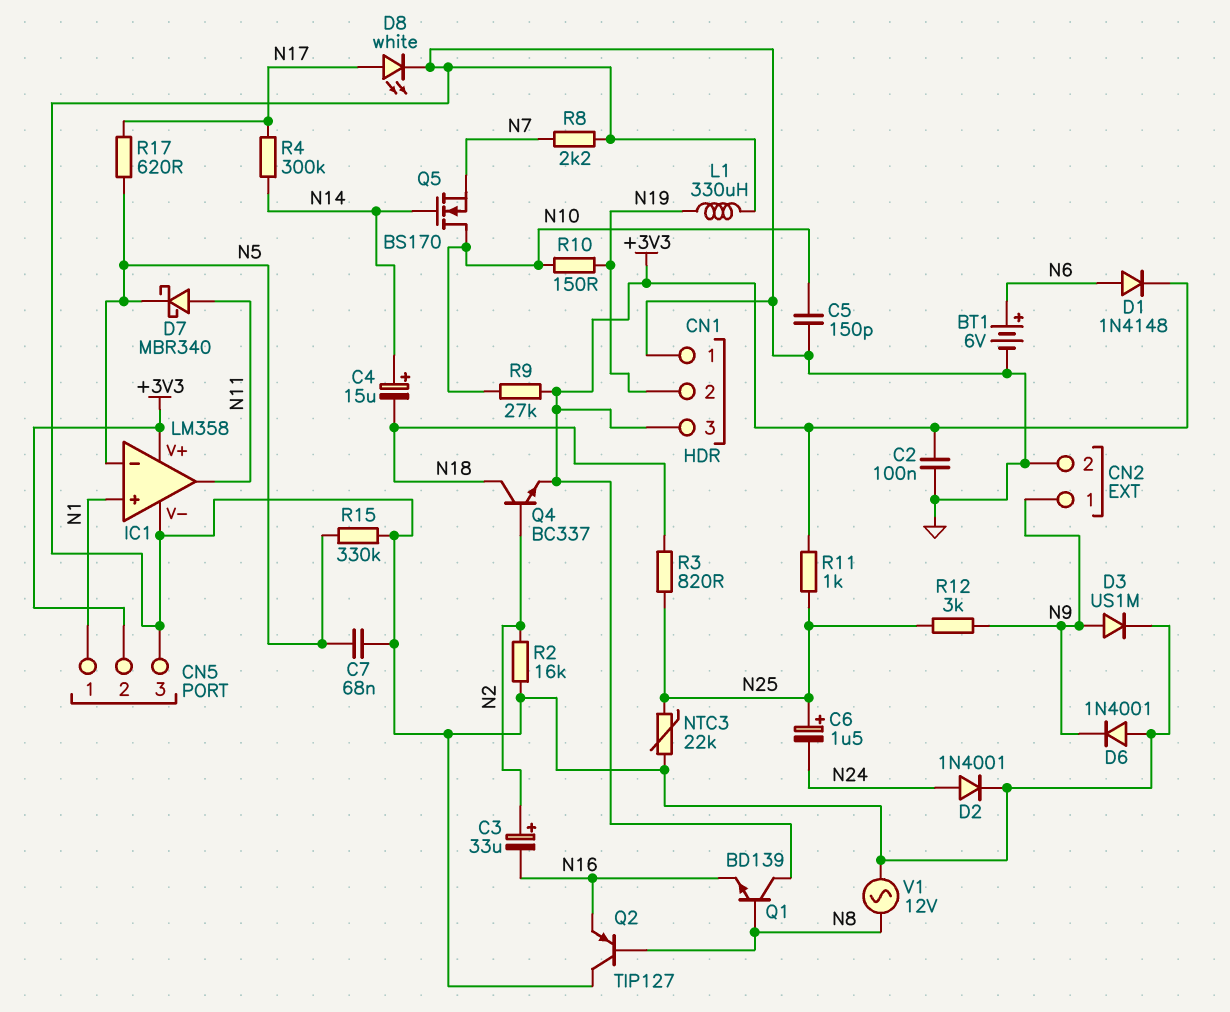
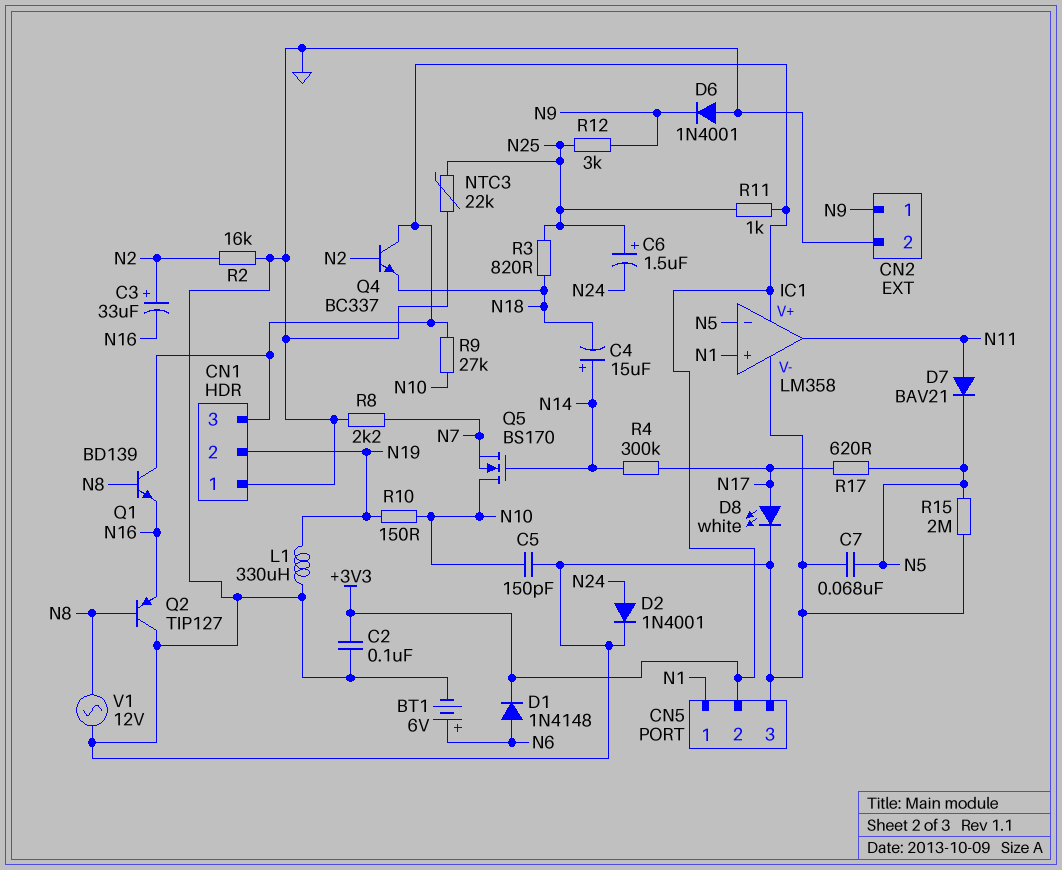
D3: diode US1M (A N9, K GND) -> none
D7: schottky MBR340 (A N11, K N5) -> diode BAV21 (A N11, K N5)
Q4: NPN BC337 (B N2, C N18, E +3V3) -> NPN BC337 (B N2, C +3V3, E N18)
R15: 330k (GND, N5) -> 2M (GND, N5)

